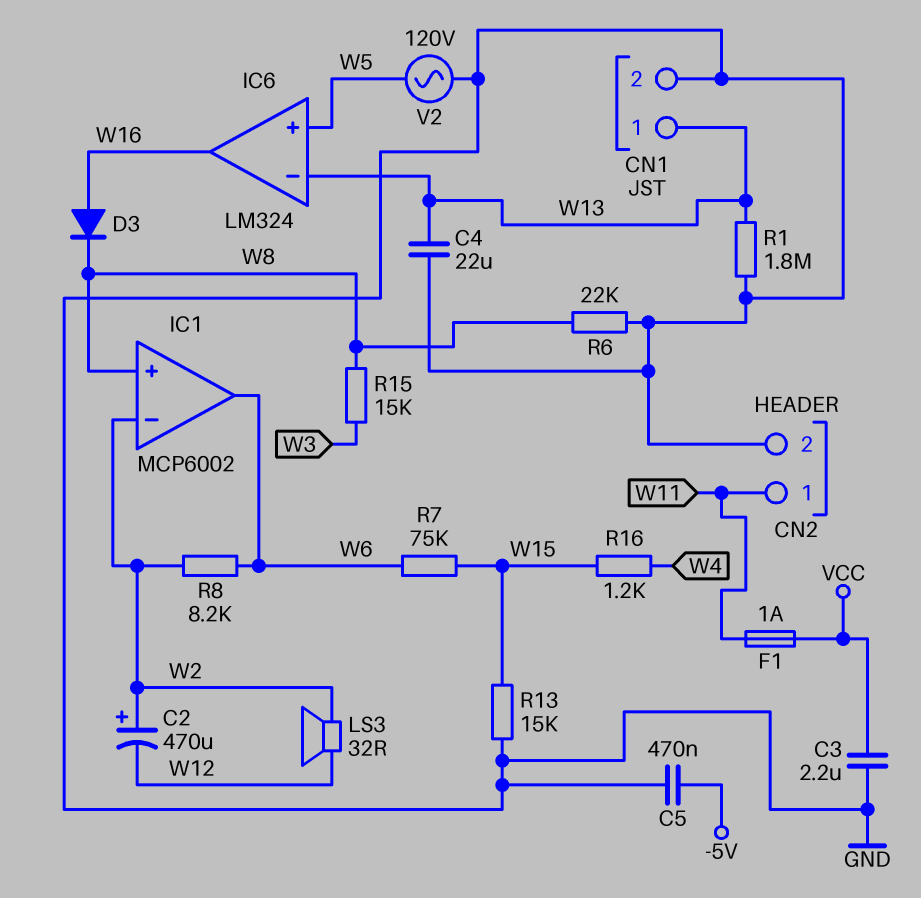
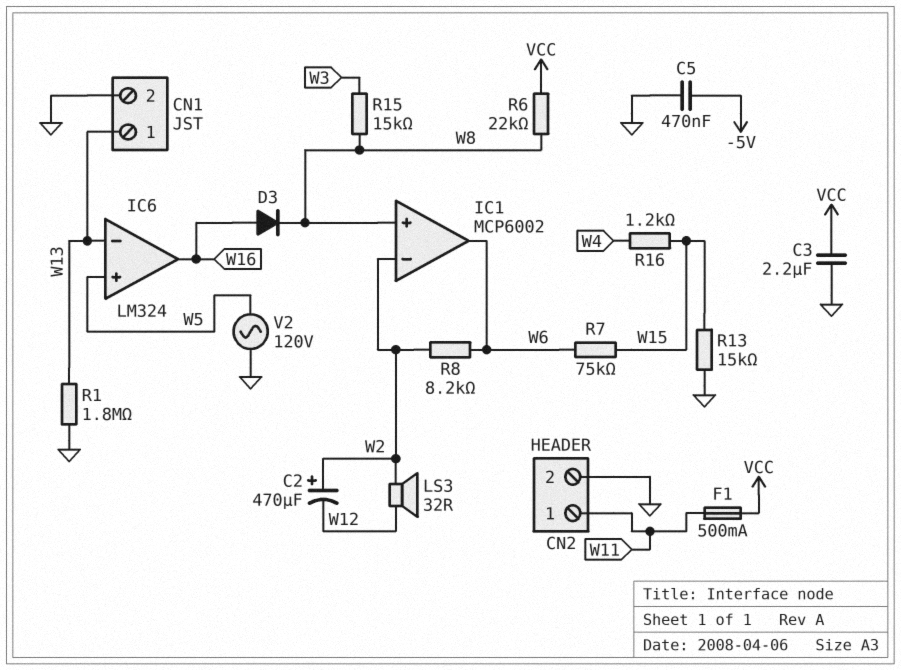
C4: 22uF (GND, W13) -> none
F1: 1A (VCC, W11) -> 500mA (VCC, W11)
R6: 22k (GND, W8) -> 22k (VCC, W8)

